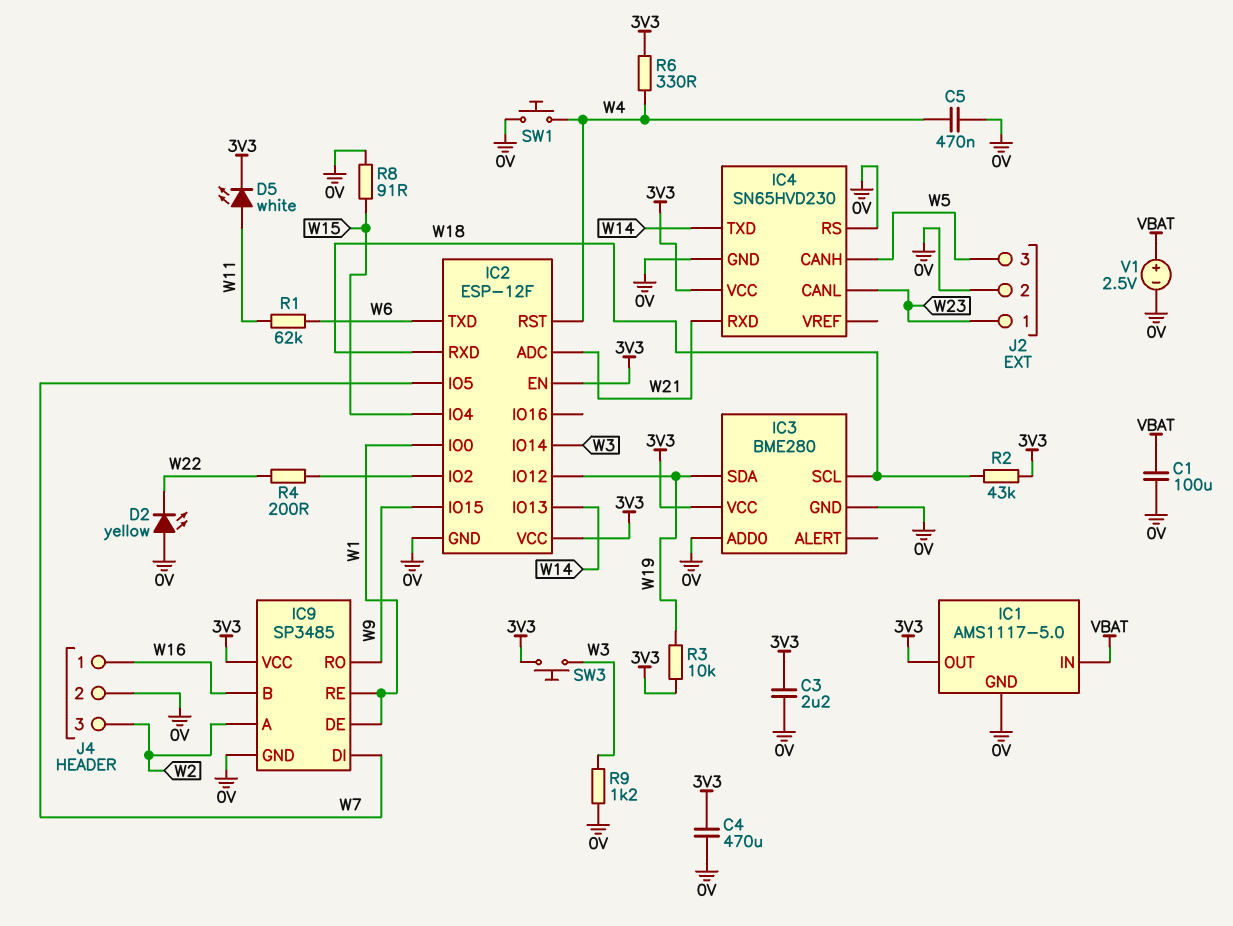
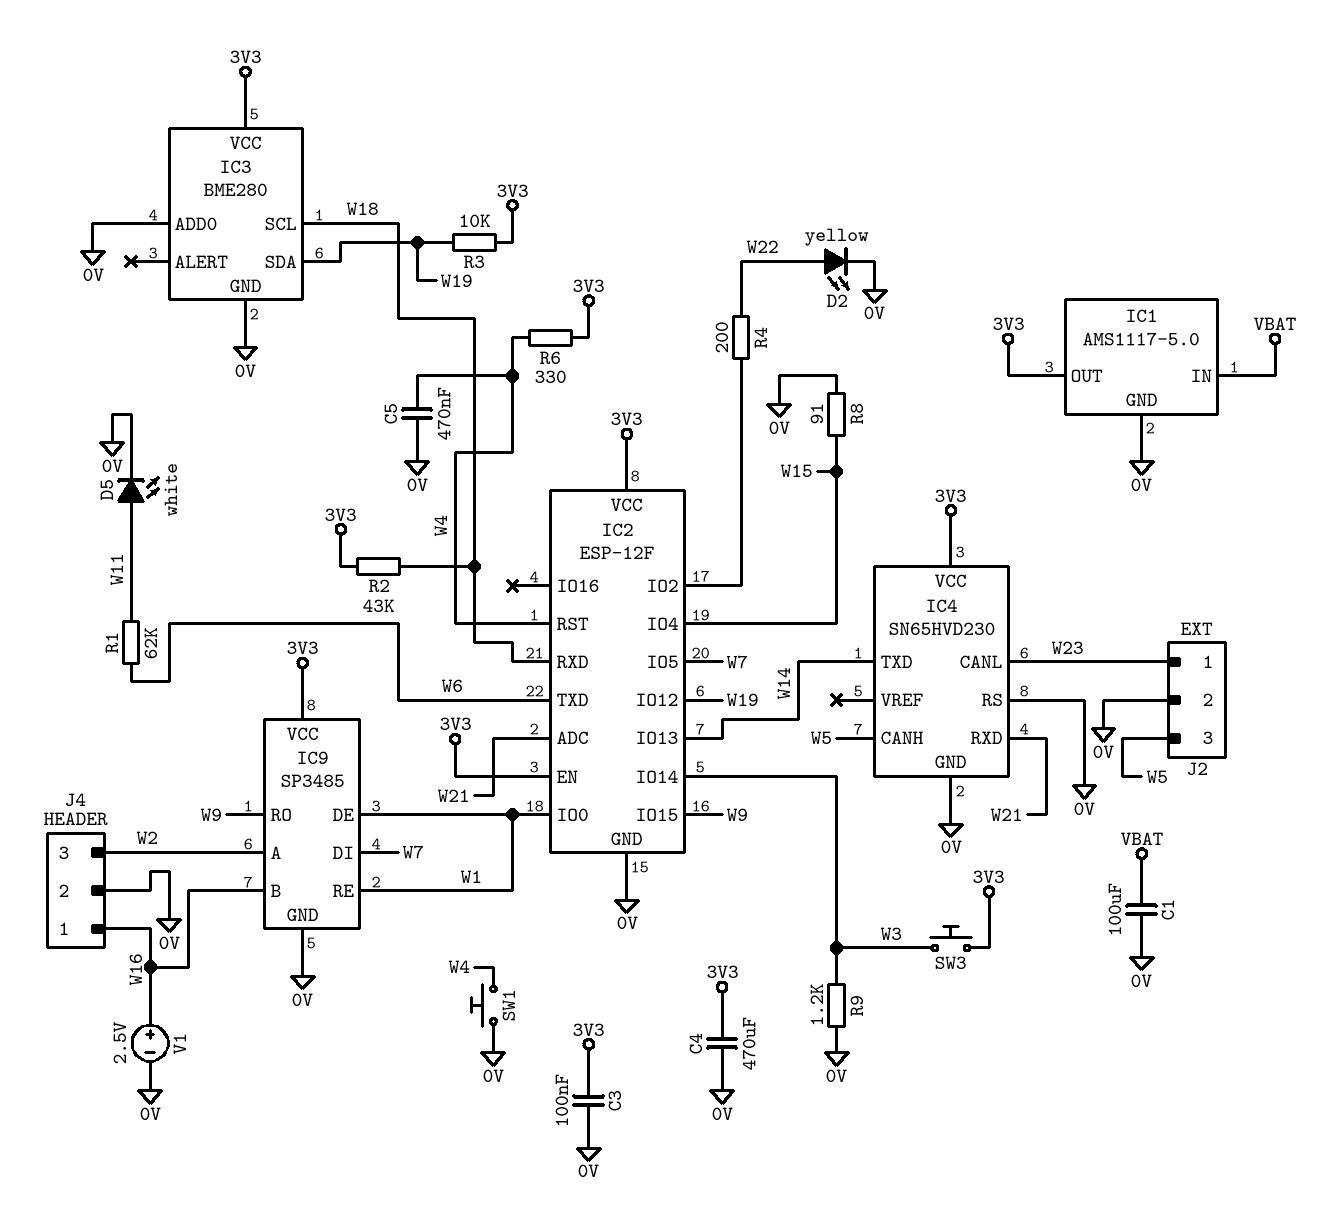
C3: 2.2uF (0V, 3V3) -> 100nF (0V, 3V3)
D2: LED yellow (A 0V, K W22) -> LED yellow (A W22, K 0V)
D5: LED white (A W11, K 3V3) -> LED white (A W11, K 0V)
V1: 2.5V (plus VBAT, minus 0V) -> 2.5V (plus W16, minus 0V)

